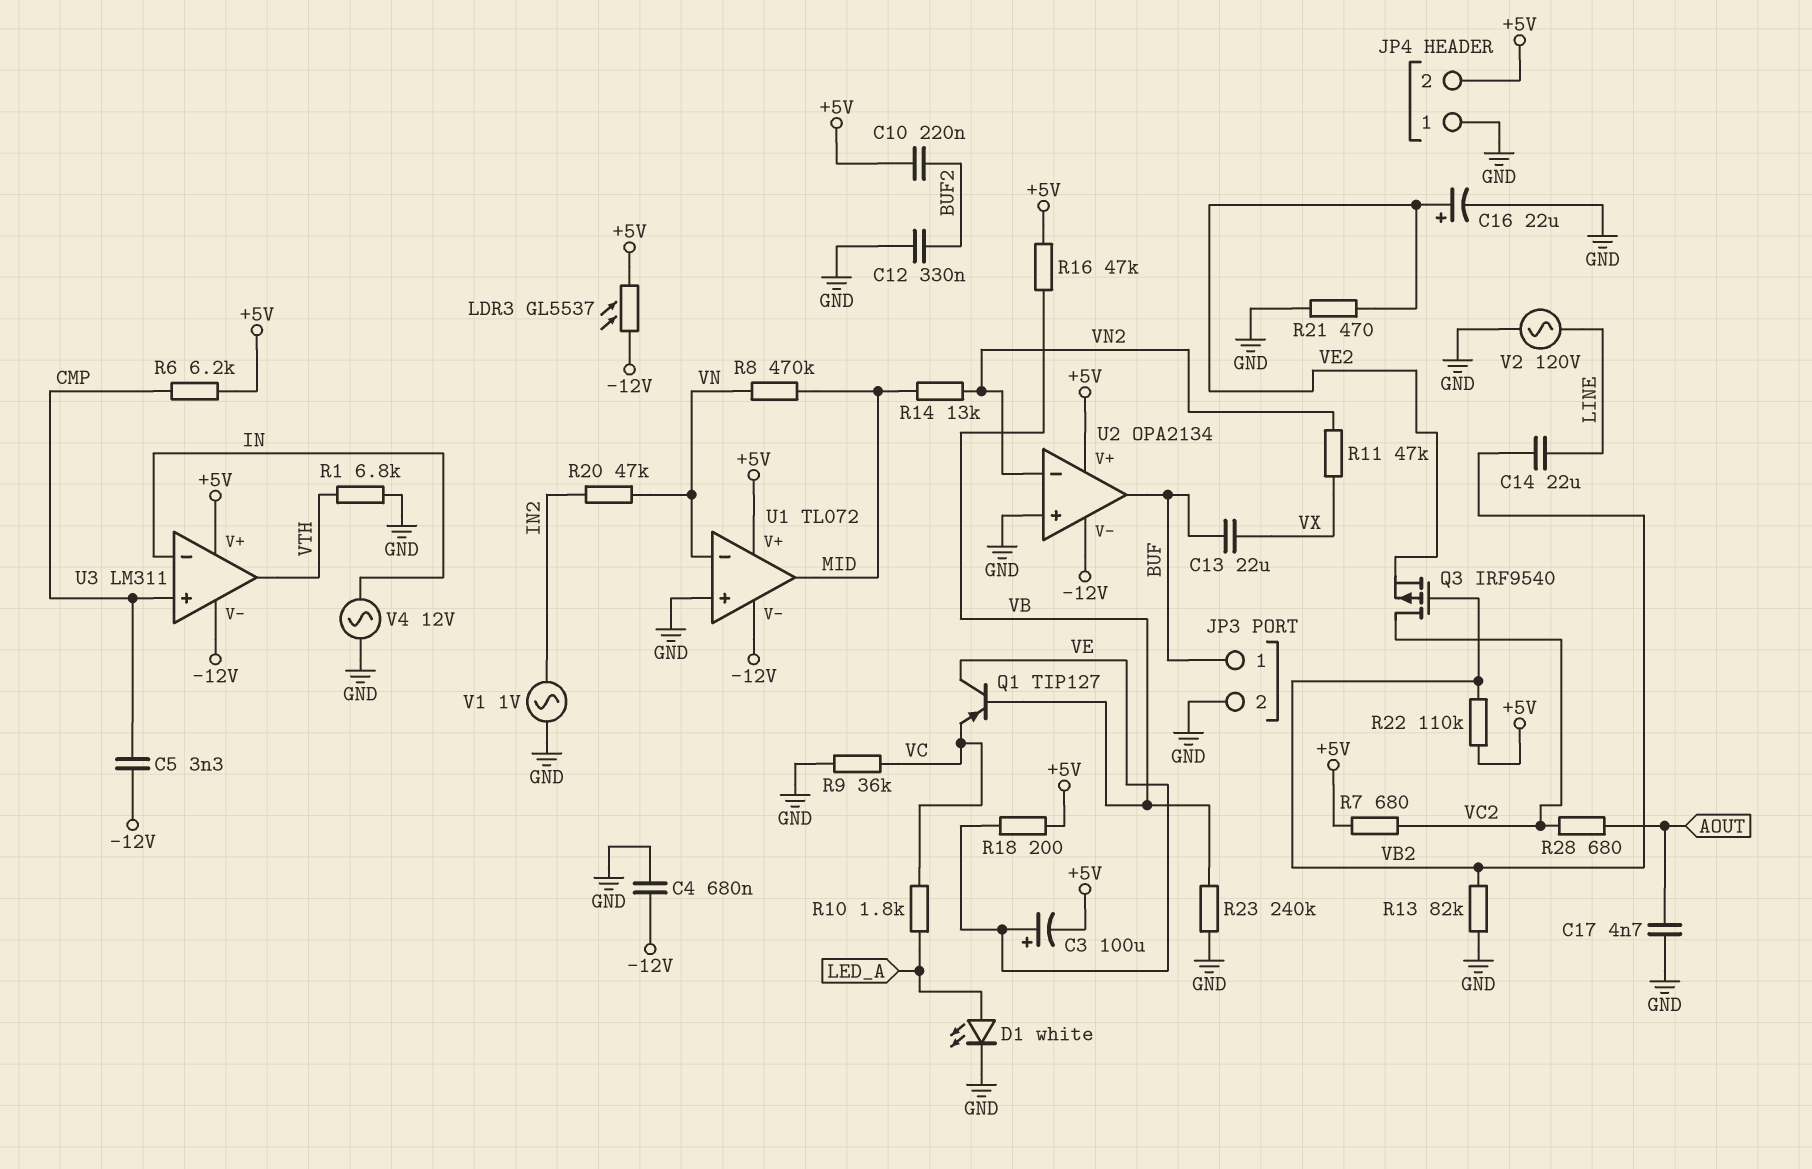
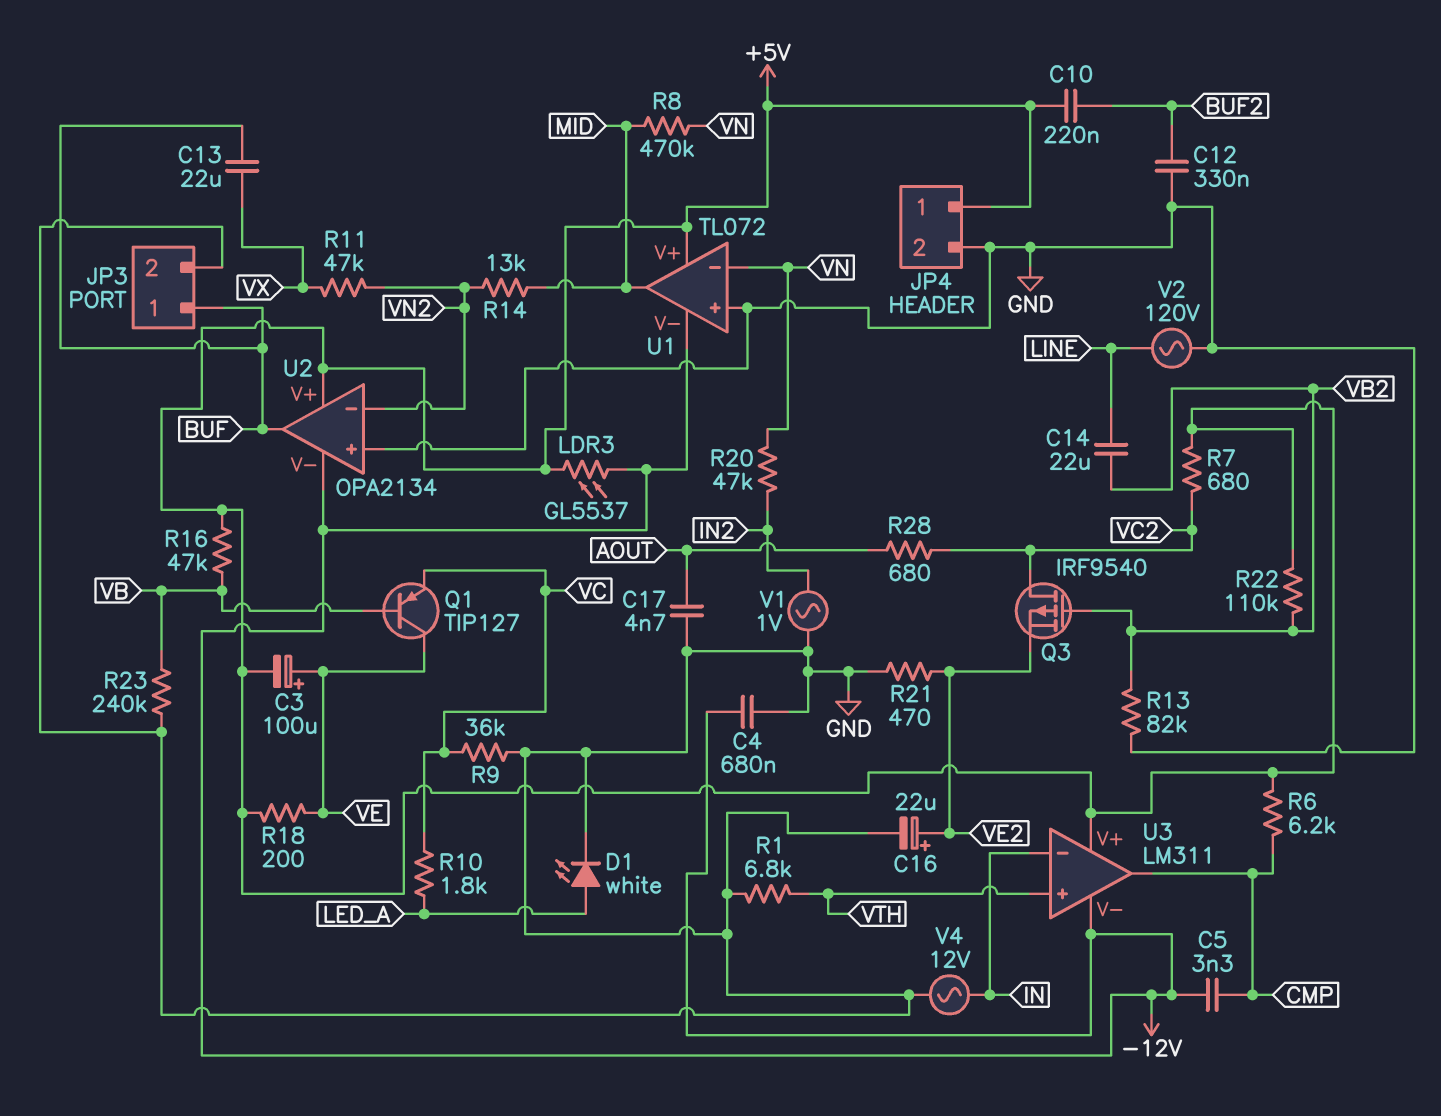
JP4 pin 1: GND -> +5V
JP4 pin 2: +5V -> GND
U3 pin in+: CMP -> VTH
U3 pin out: VTH -> CMP

